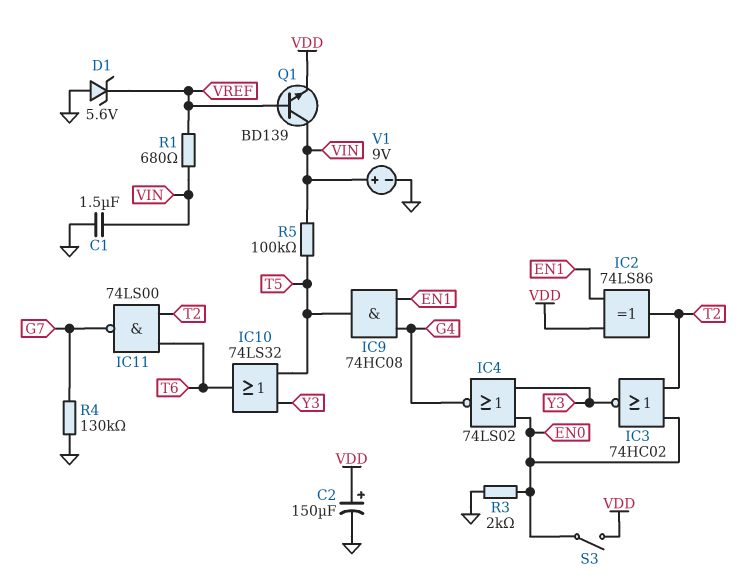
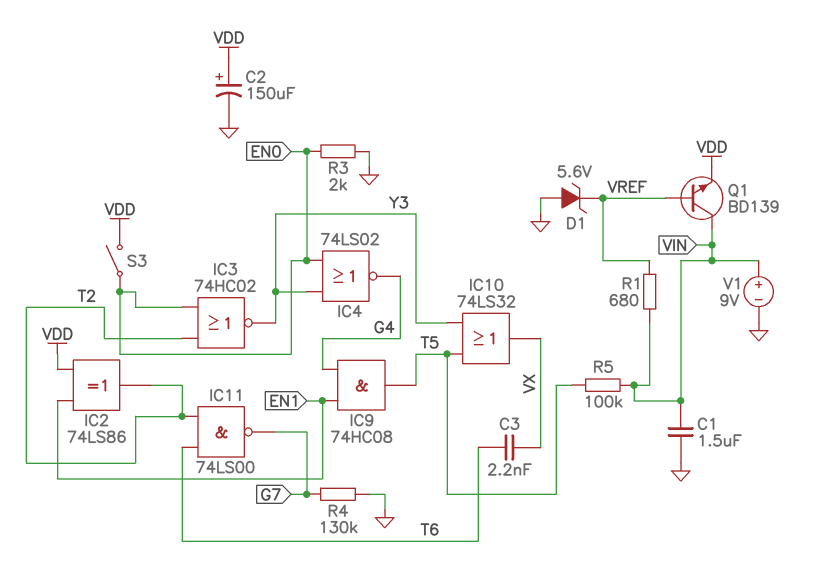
C3: none -> 2.2nF (T6, VX)
IC10: OR 74LS32 (in T5, in Y3, out T6) -> OR 74LS32 (in T5, in Y3, out VX)

